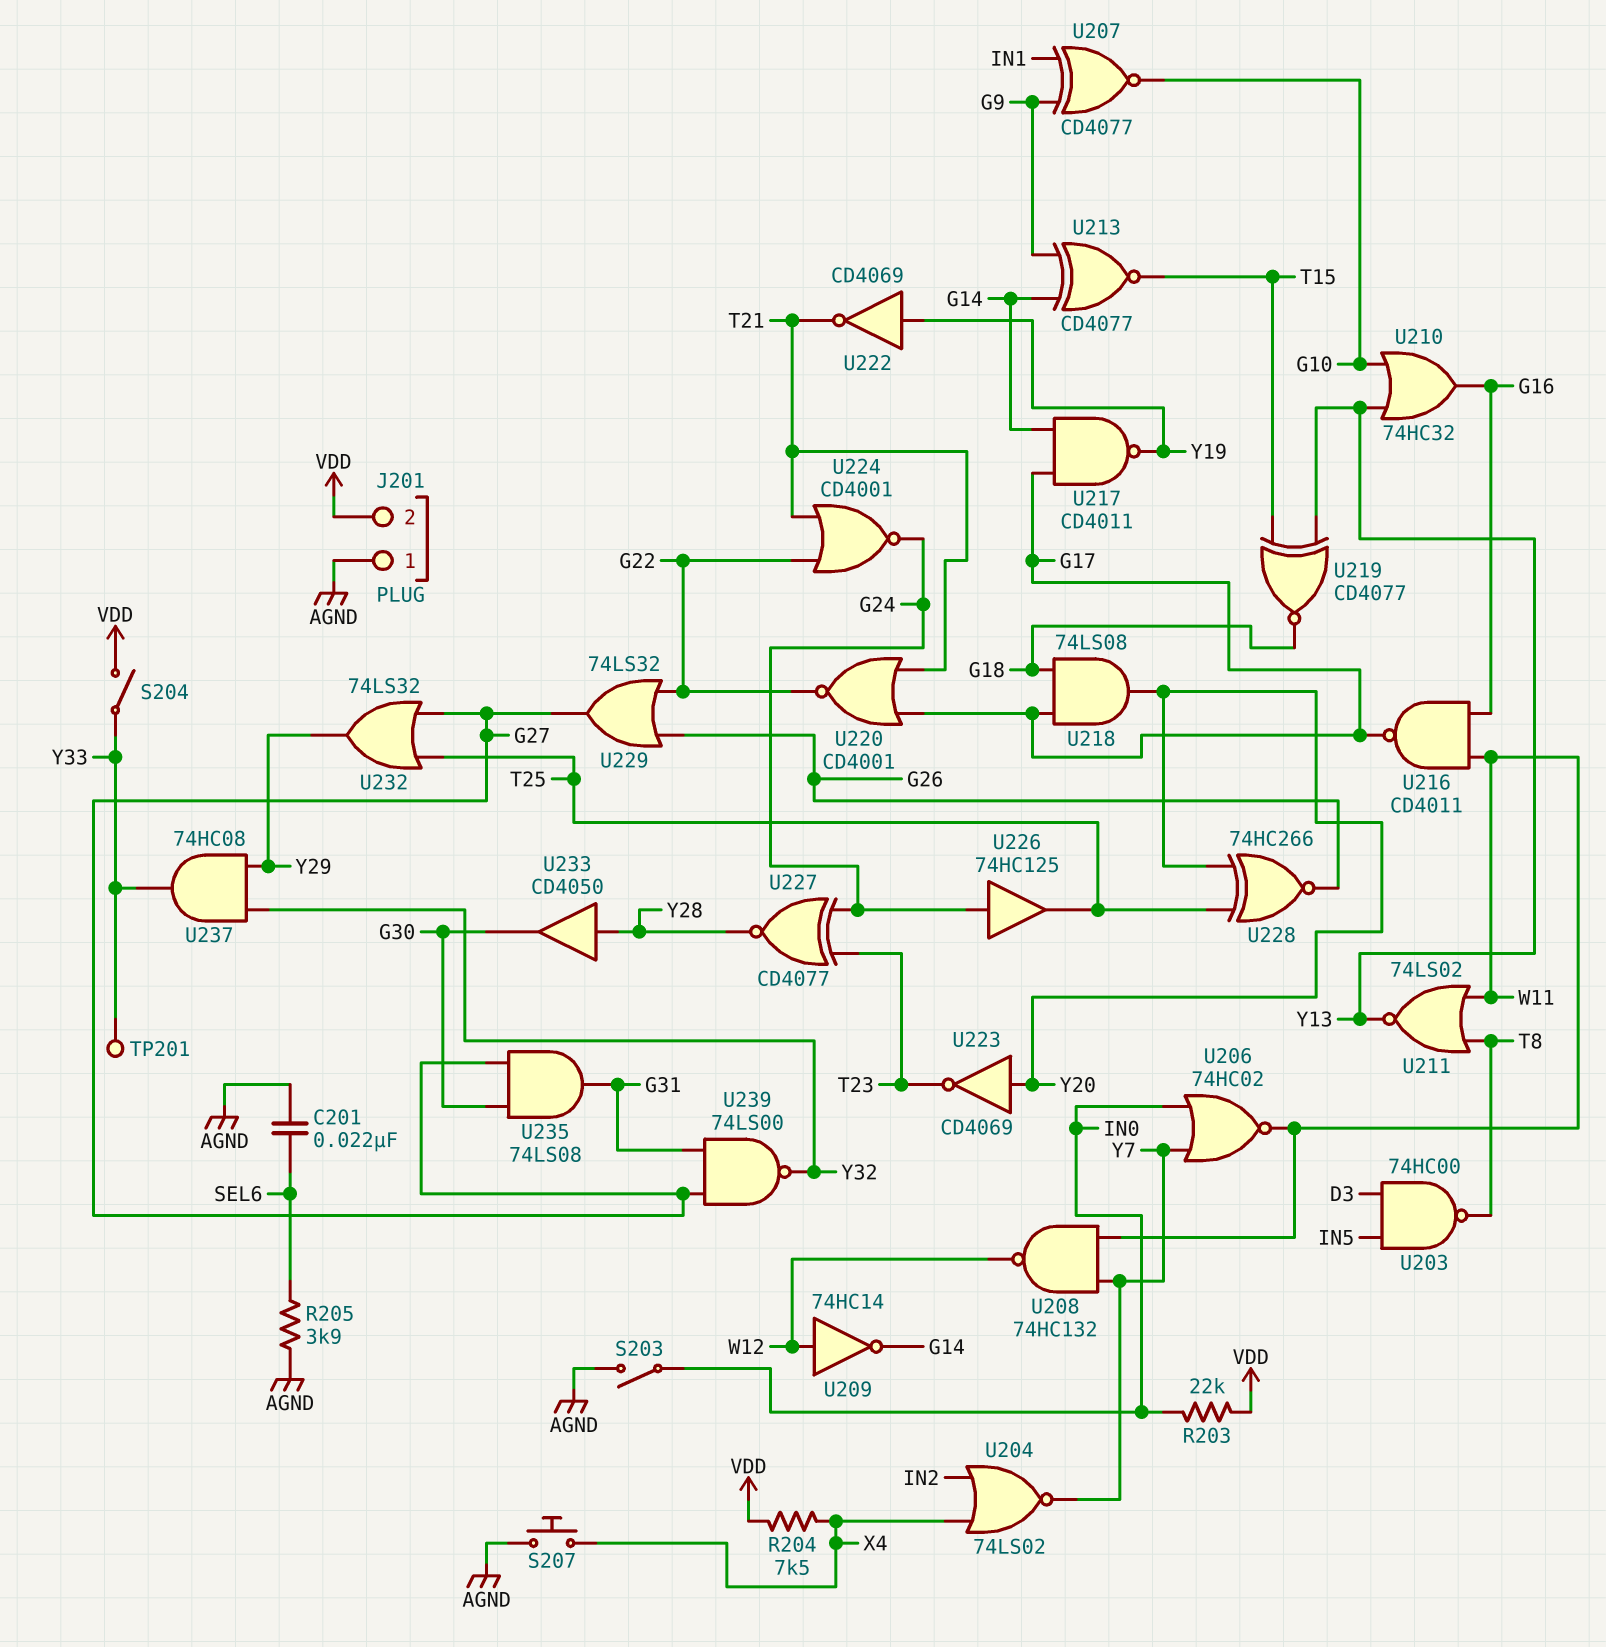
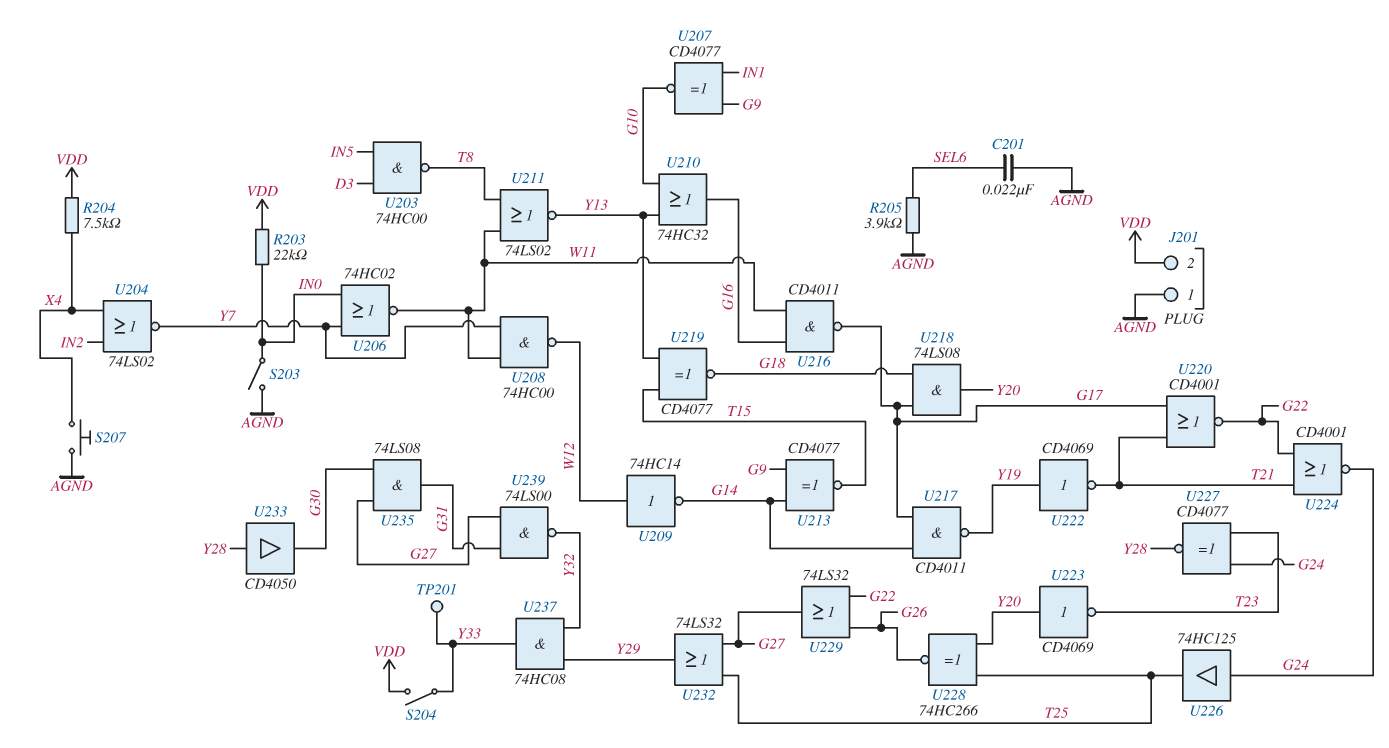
U208: NAND 74HC132 (in W11, in Y7, out W12) -> NAND 74HC00 (in W11, in Y7, out W12)

